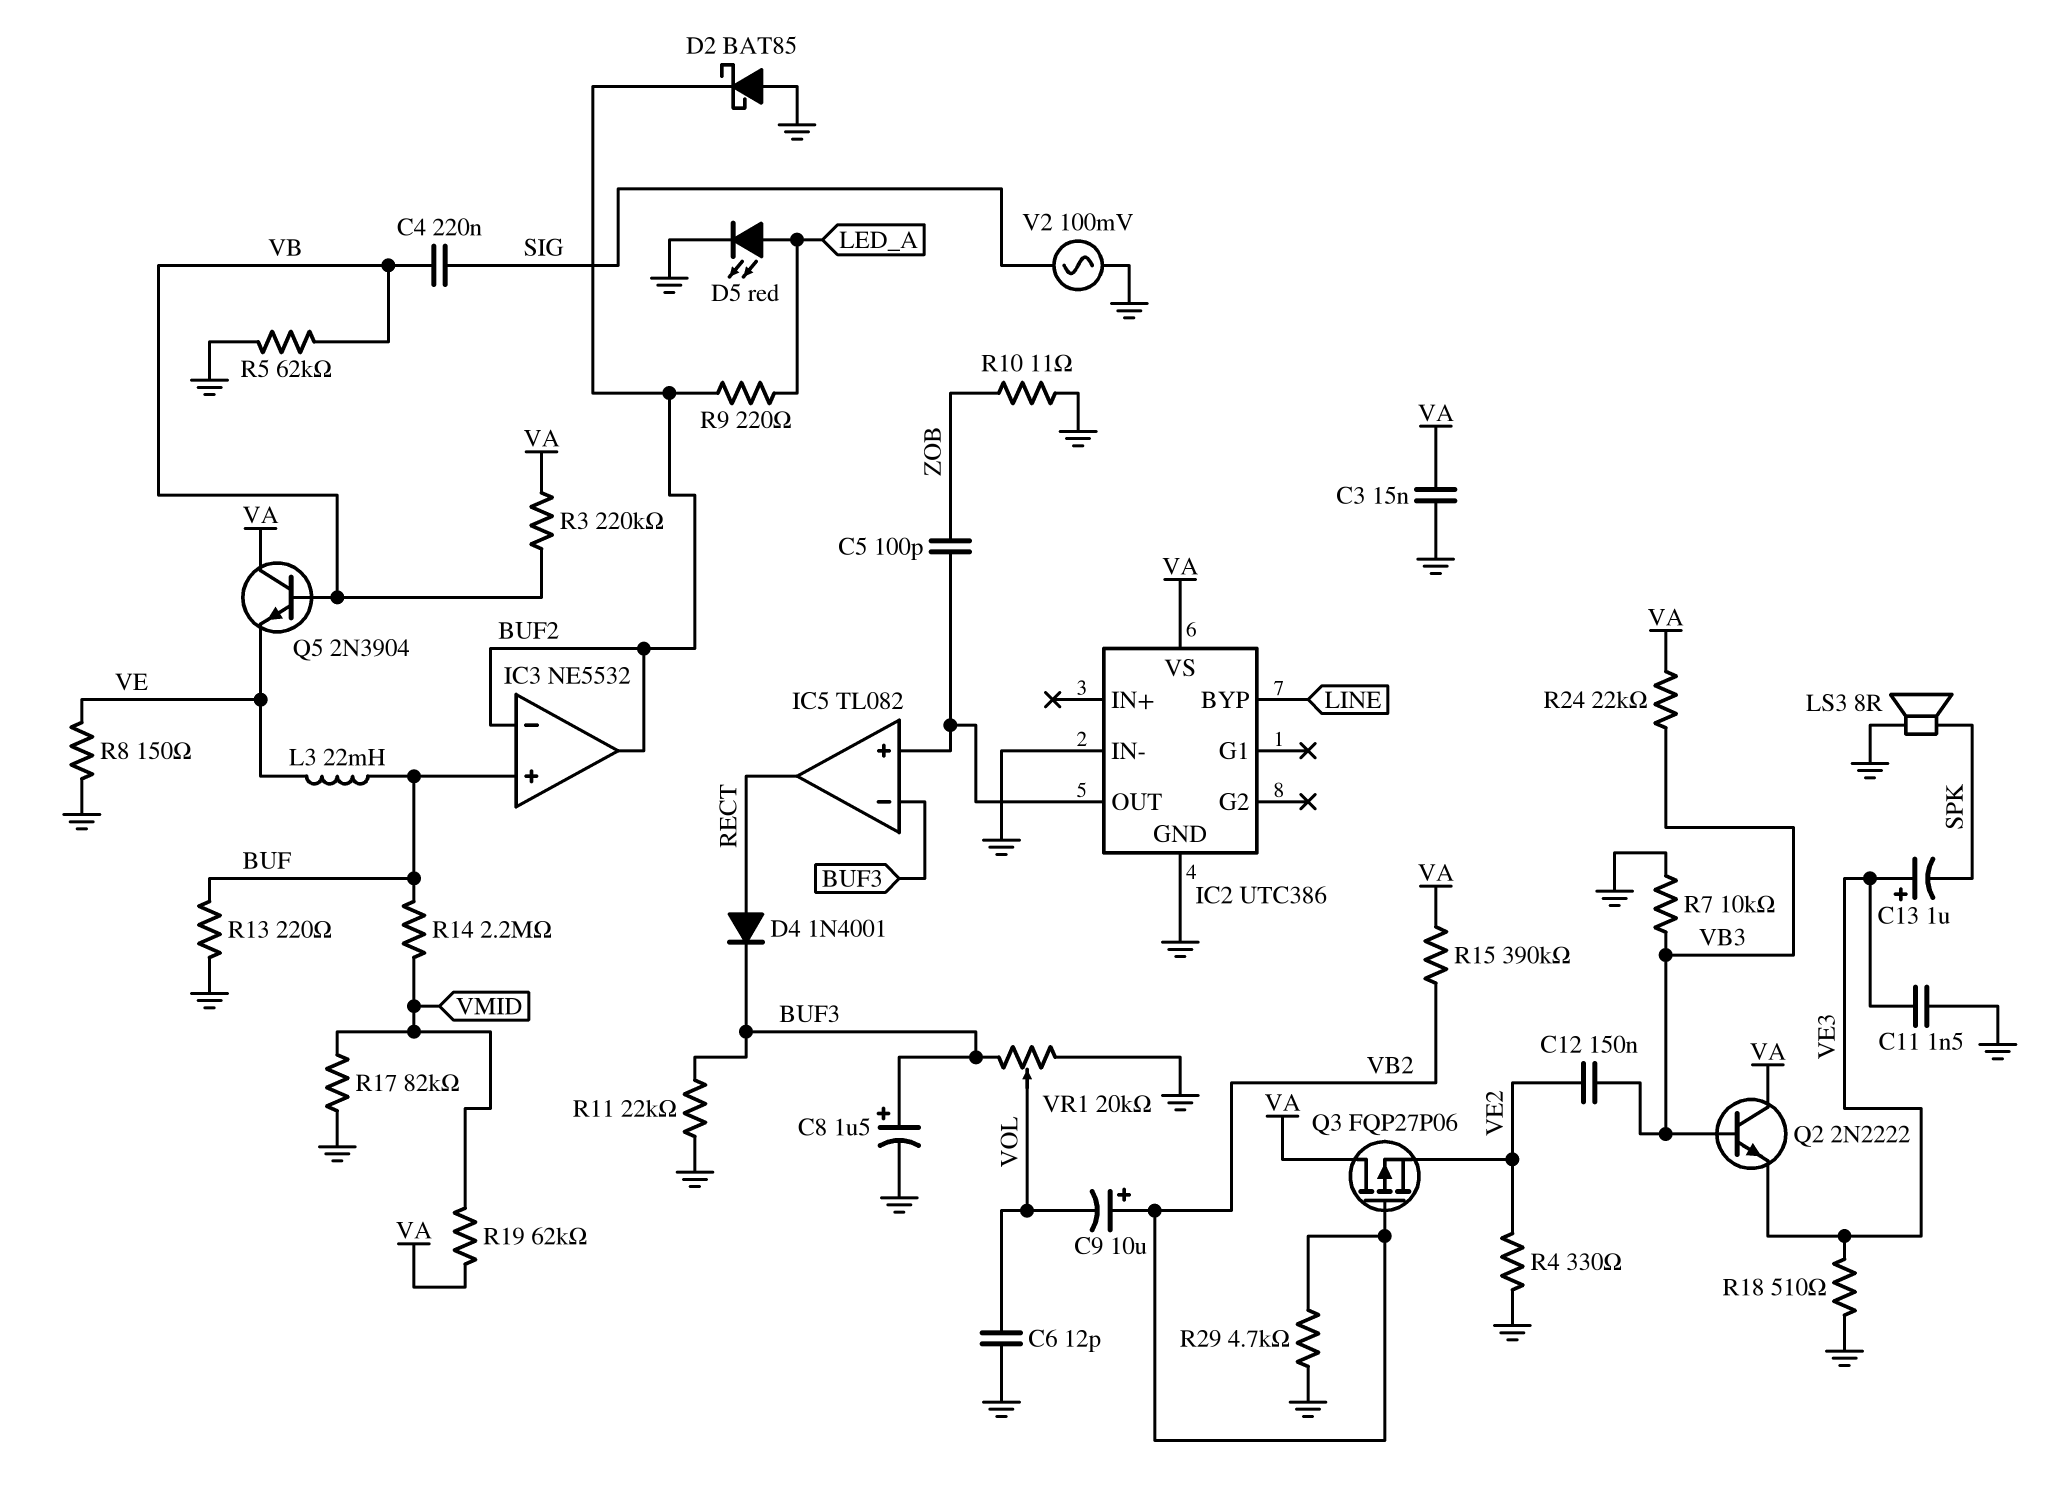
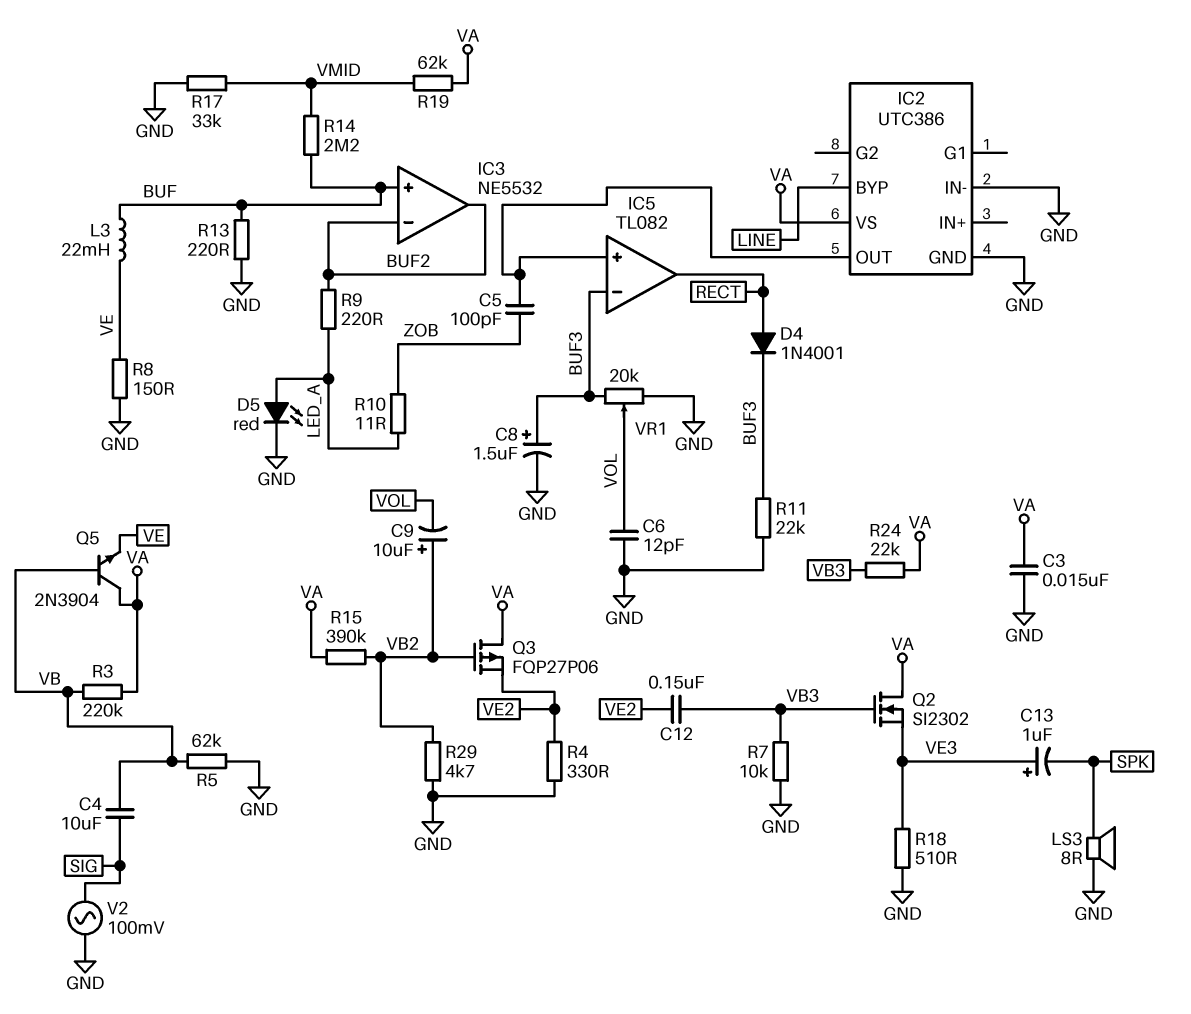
C4: 220nF (SIG, VB) -> 10uF (SIG, VB)
C11: 1.5nF (GND, VE3) -> none
D2: schottky BAT85 (A GND, K BUF2) -> none
Q2: NPN 2N2222 (B VB3, C VA, E VE3) -> NMOS SI2302 (G VB3, D VA, S VE3)
R10: 11 (GND, ZOB) -> 11 (LED_A, ZOB)
R17: 82k (GND, VMID) -> 33k (GND, VMID)

